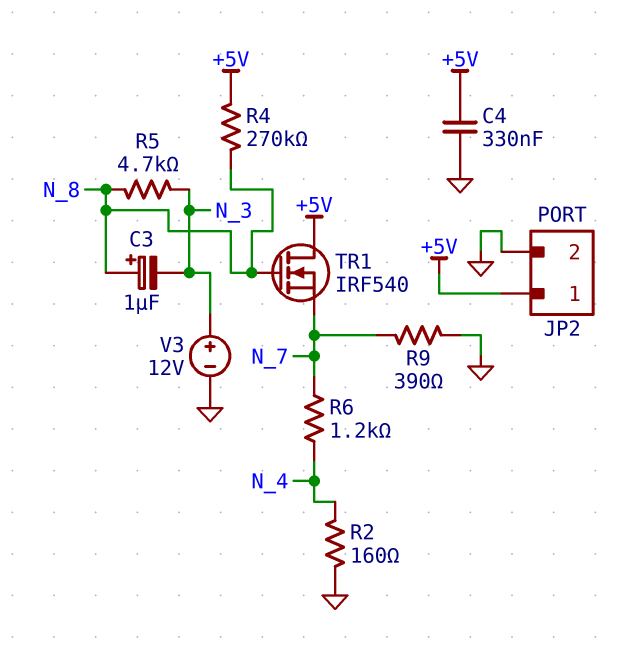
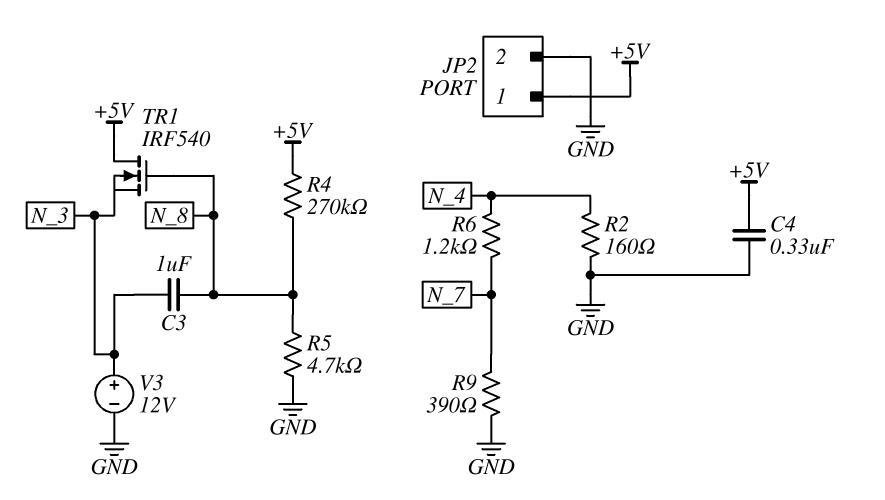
C3: 1uF (plus N_8, minus N_3) -> 1uF (N_3, N_8)
R5: 4.7k (N_3, N_8) -> 4.7k (GND, N_8)
TR1: NMOS IRF540 (G N_8, D +5V, S N_7) -> NMOS IRF540 (G N_8, D +5V, S N_3)

